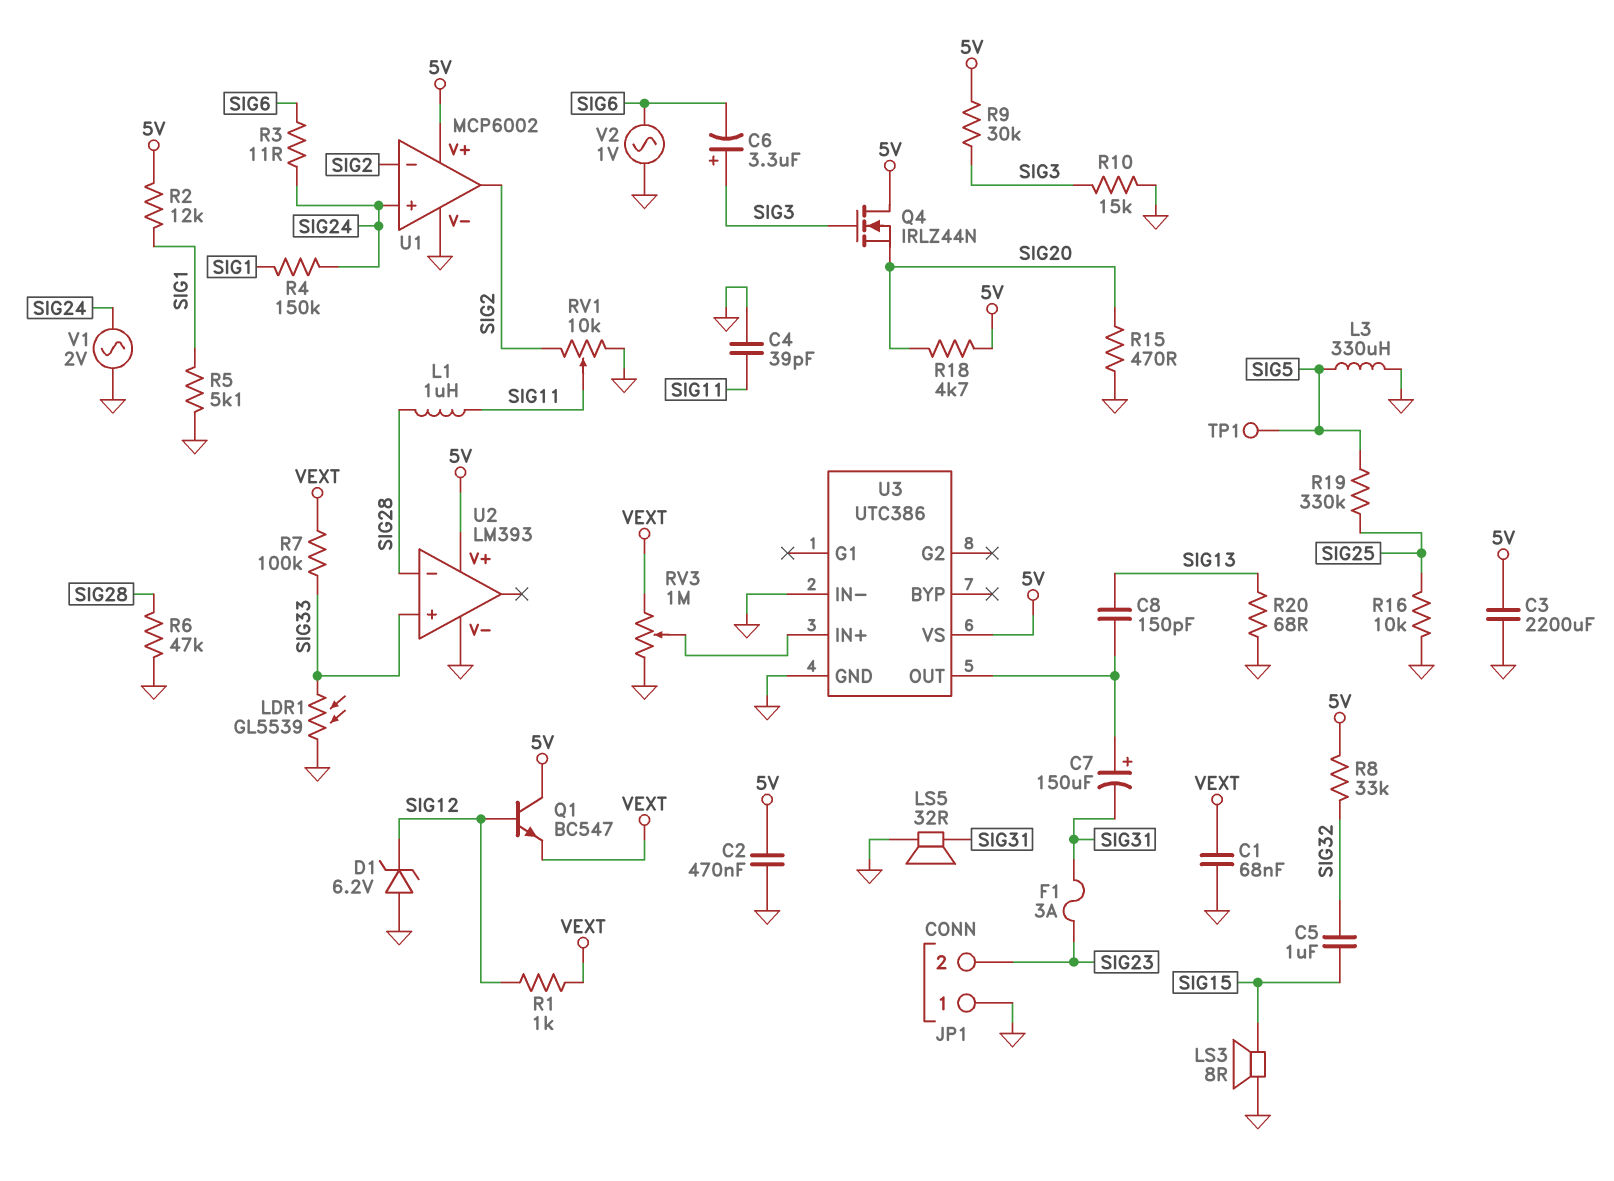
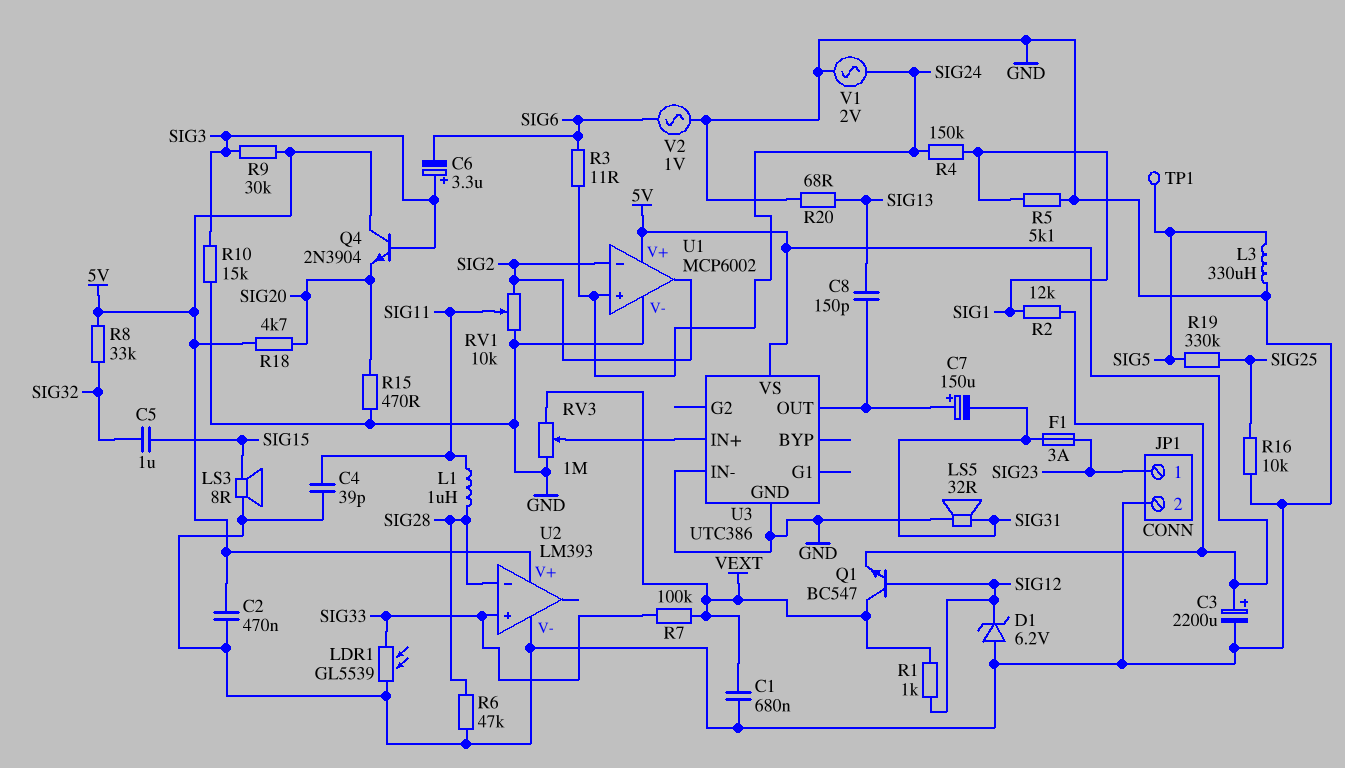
C1: 68nF (GND, VEXT) -> 680nF (GND, VEXT)
C3: 2200uF (5V, GND) -> 2200uF (plus 5V, minus GND)
JP1 pin 1: GND -> SIG23
JP1 pin 2: SIG23 -> GND
Q1: NPN BC547 (B SIG12, C 5V, E VEXT) -> NPN BC547 (B SIG12, C VEXT, E 5V)
Q4: NMOS IRLZ44N (G SIG3, D 5V, S SIG20) -> NPN 2N3904 (B SIG3, C 5V, E SIG20)

